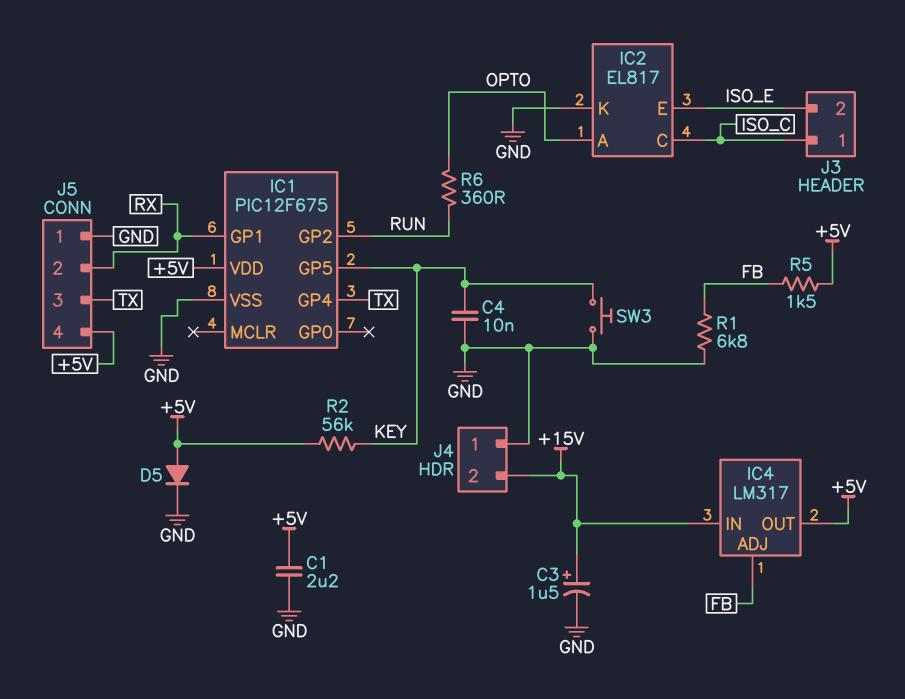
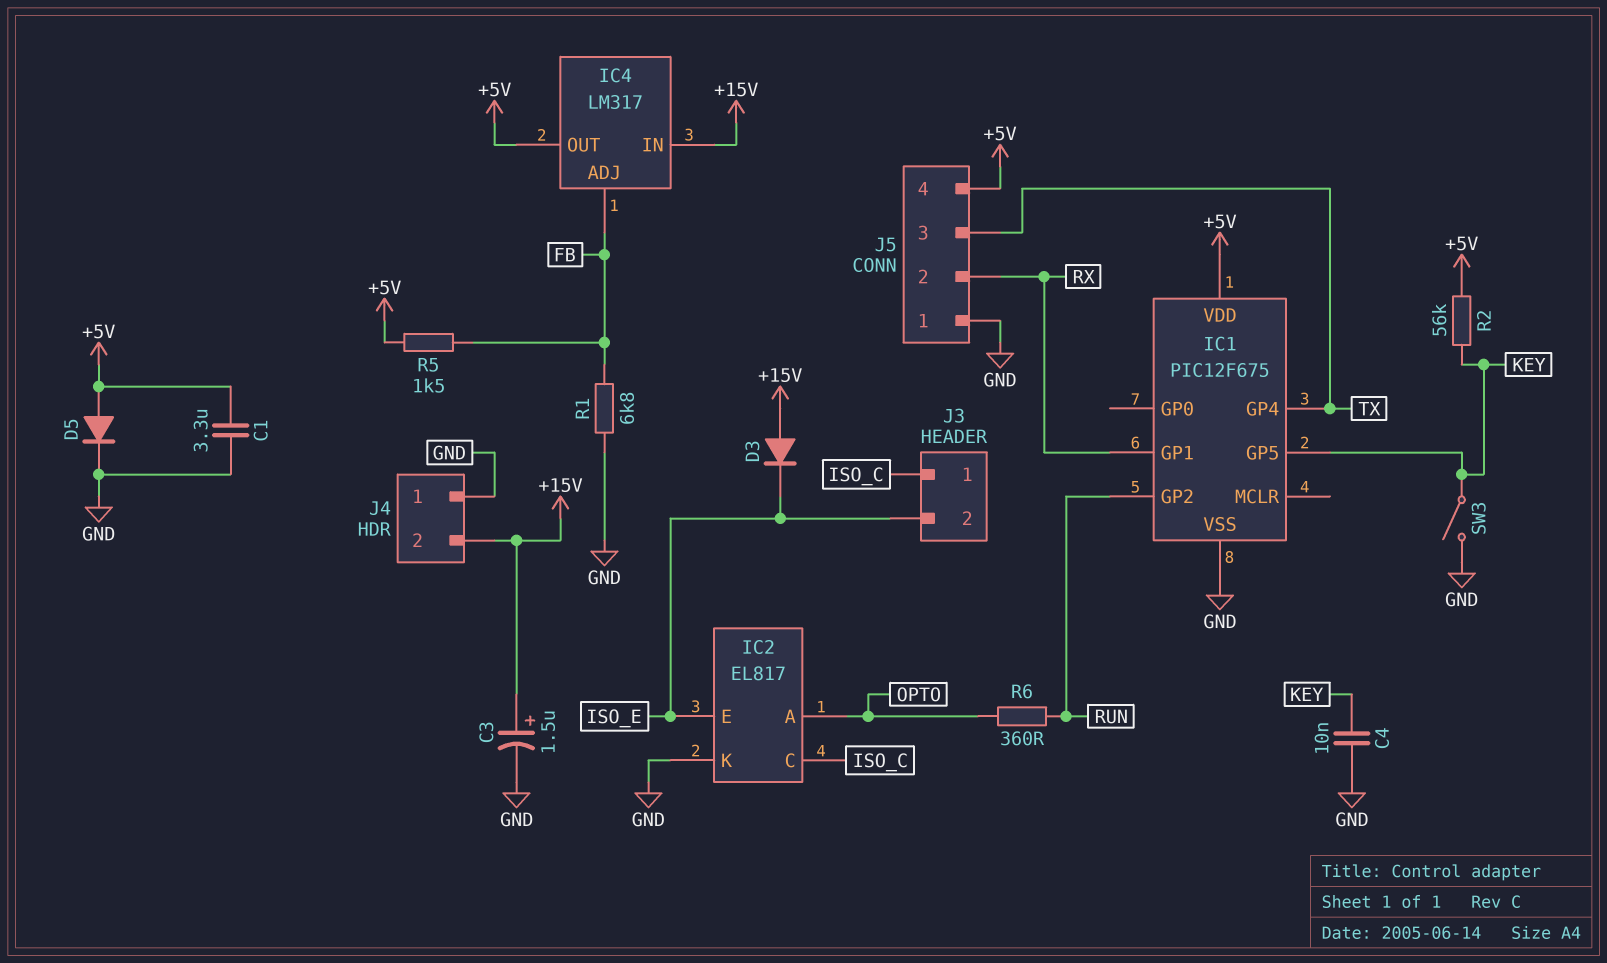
C1: 2.2uF (+5V, GND) -> 3.3uF (+5V, GND)
D3: none -> diode (A +15V, K ISO_E)
SW3: button (GND, KEY) -> switch (GND, KEY)

